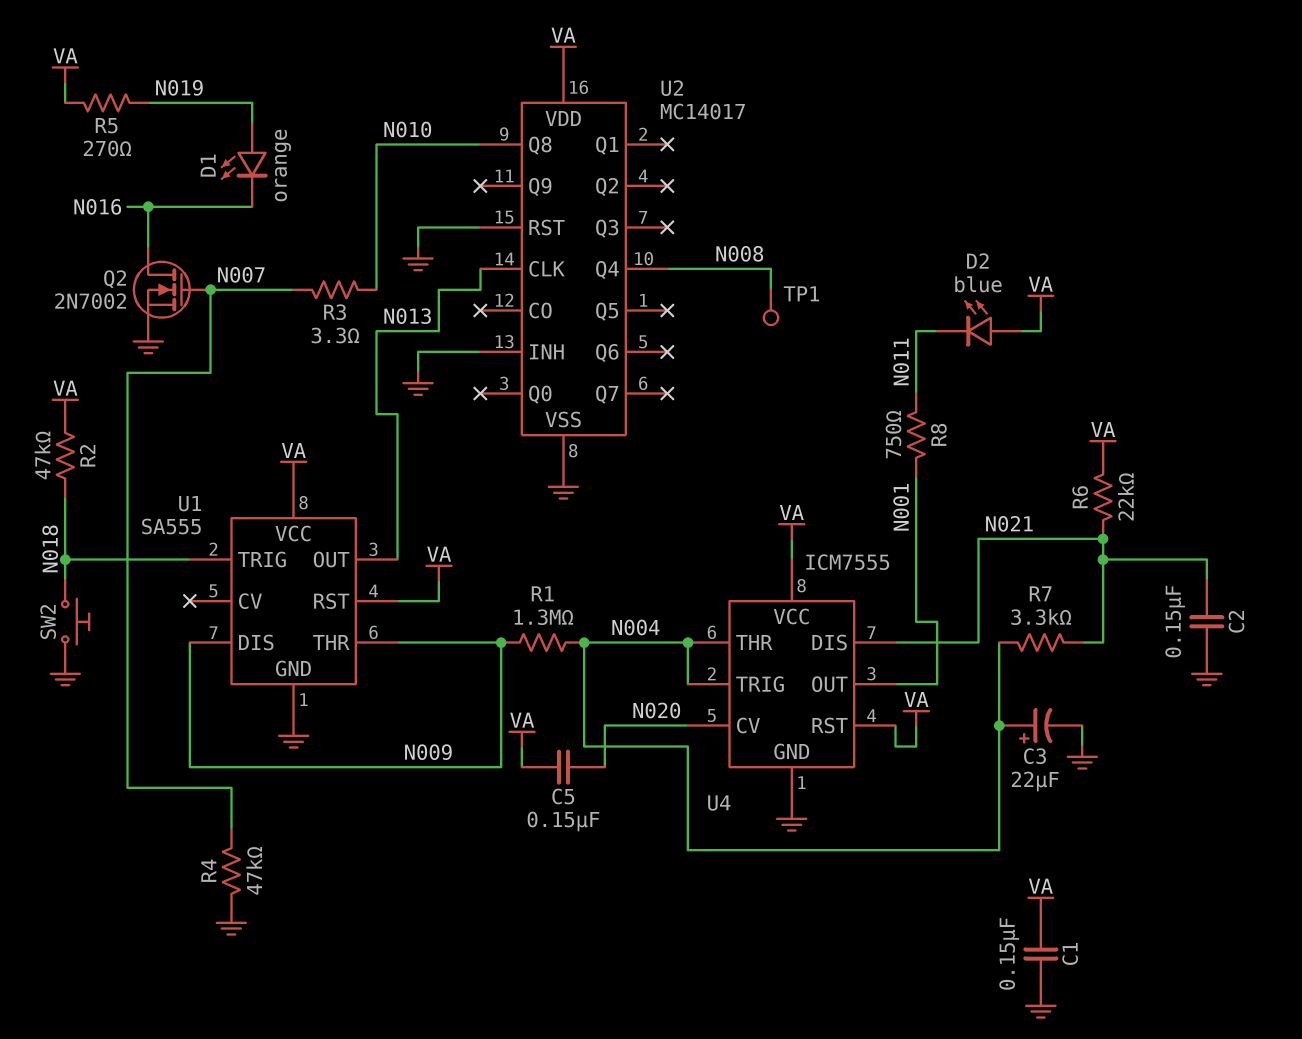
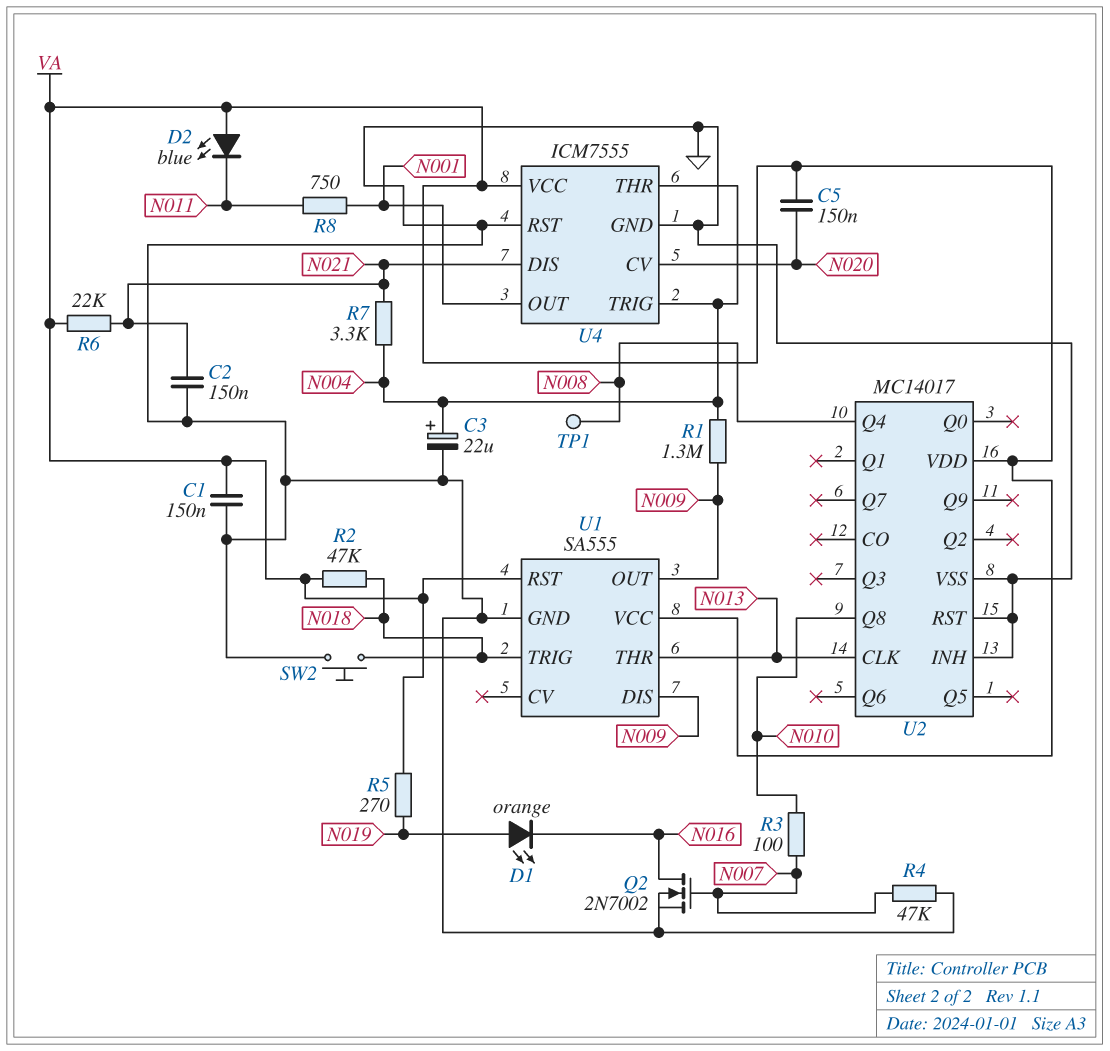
R3: 3.3 (N007, N010) -> 100 (N007, N010)
U1 pin OUT: N013 -> N009
U1 pin THR: N009 -> N013
U4 pin RST: VA -> GND

